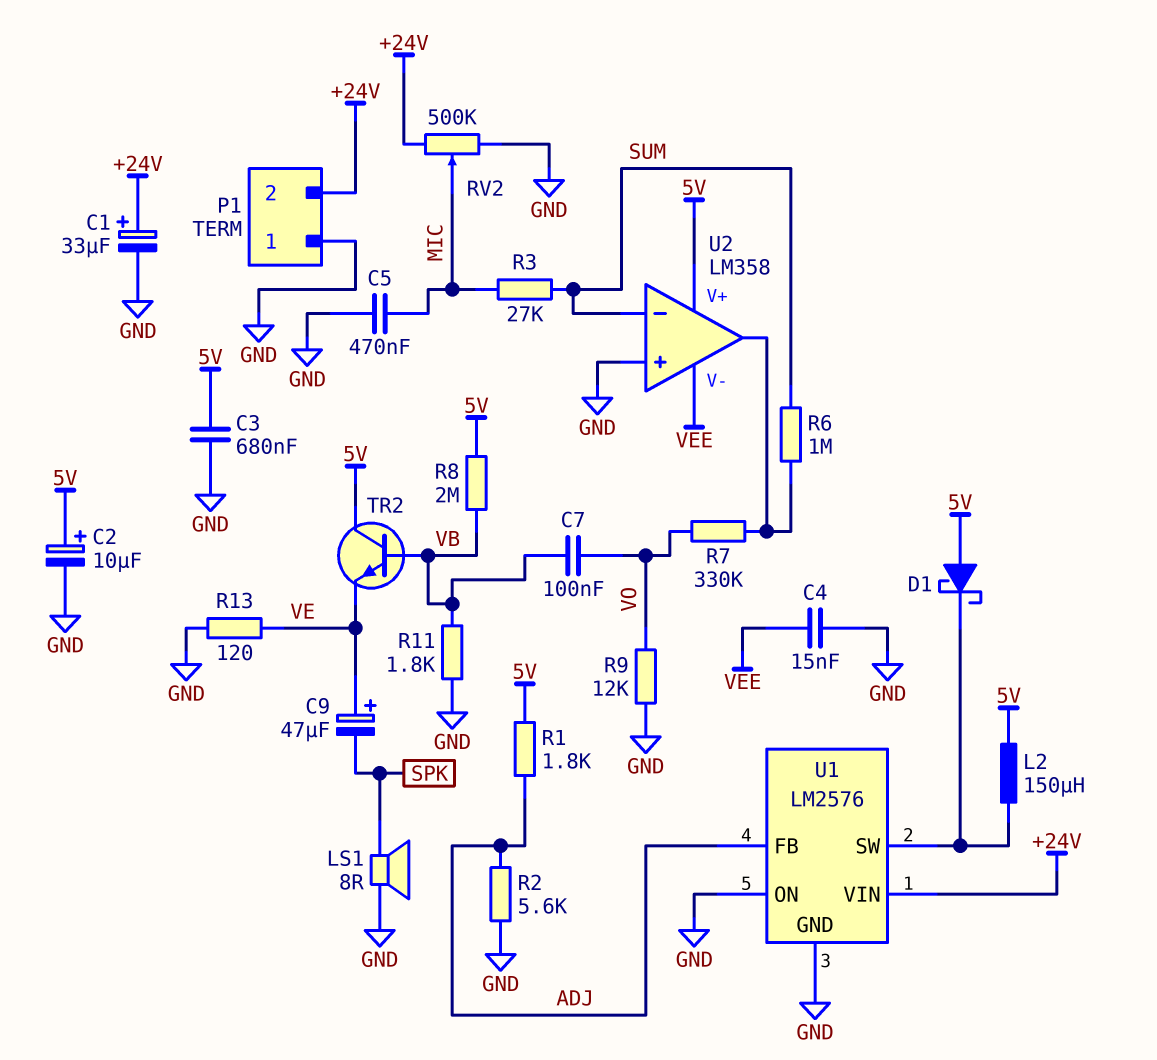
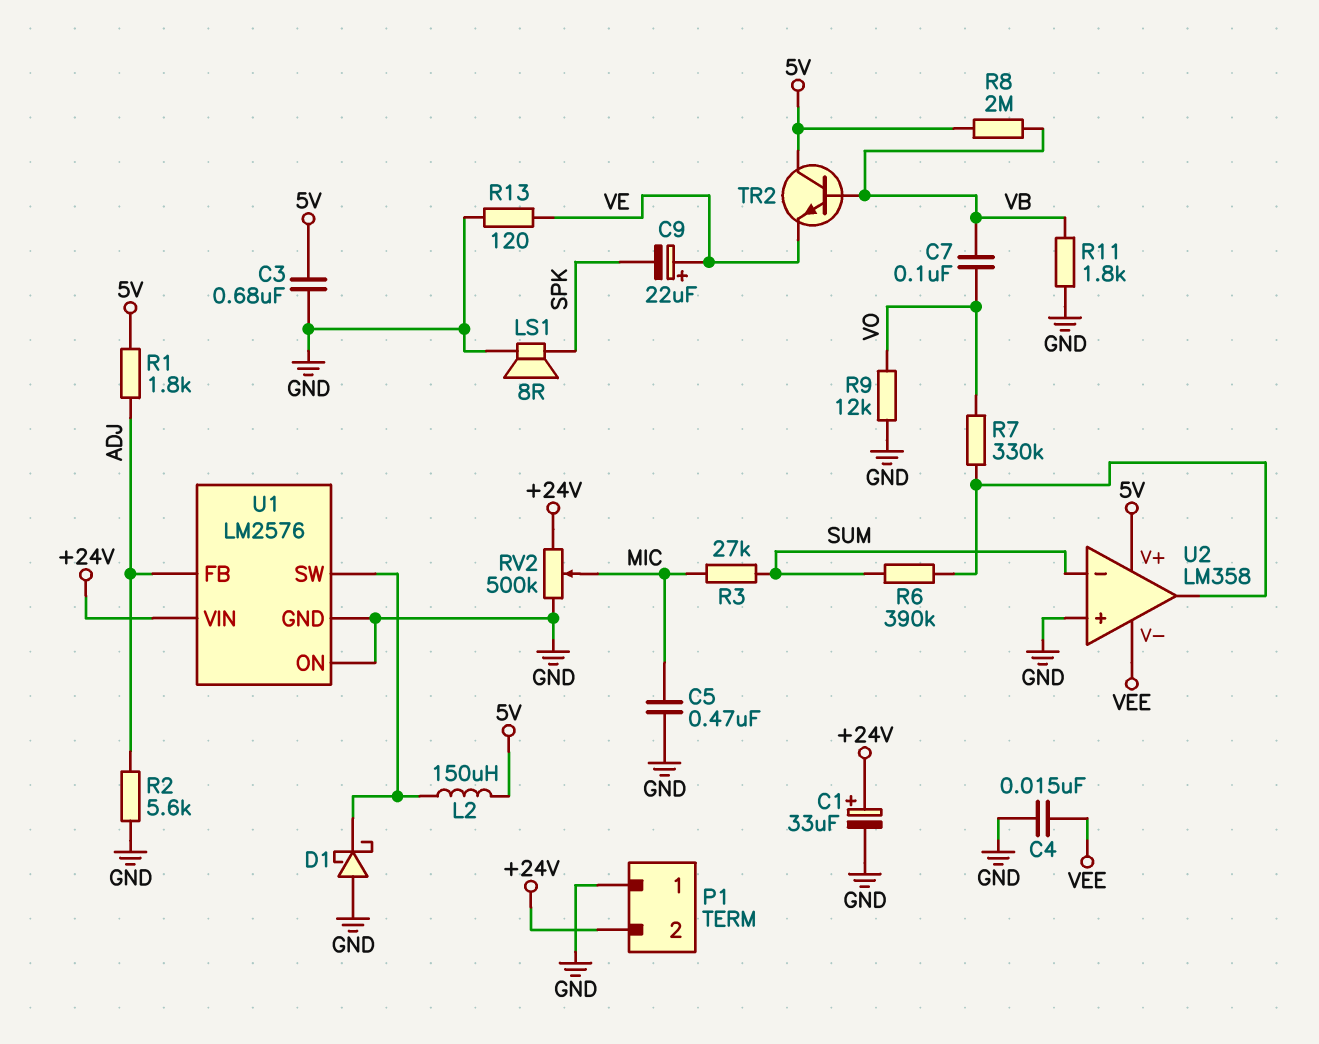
C2: 10uF (plus 5V, minus GND) -> none
C9: 47uF (plus VE, minus SPK) -> 22uF (plus VE, minus SPK)
D1: schottky (A 5V, K U1/SW) -> schottky (A GND, K U1/SW)
R6: 1M (SUM, U2/out) -> 390k (SUM, U2/out)

